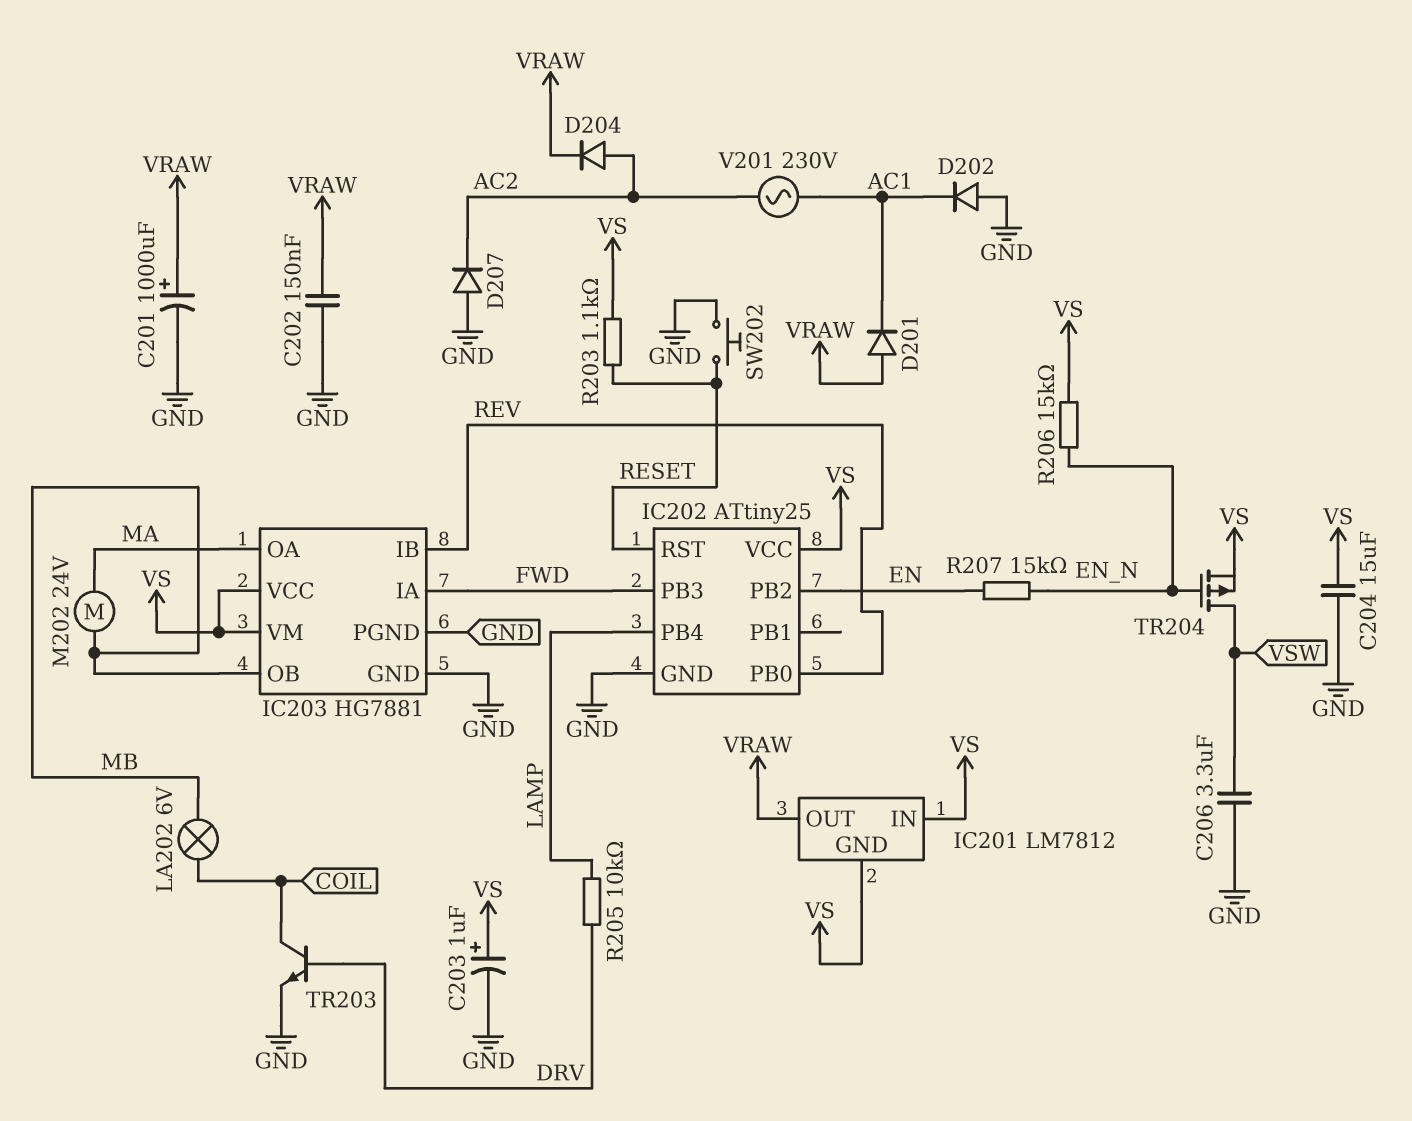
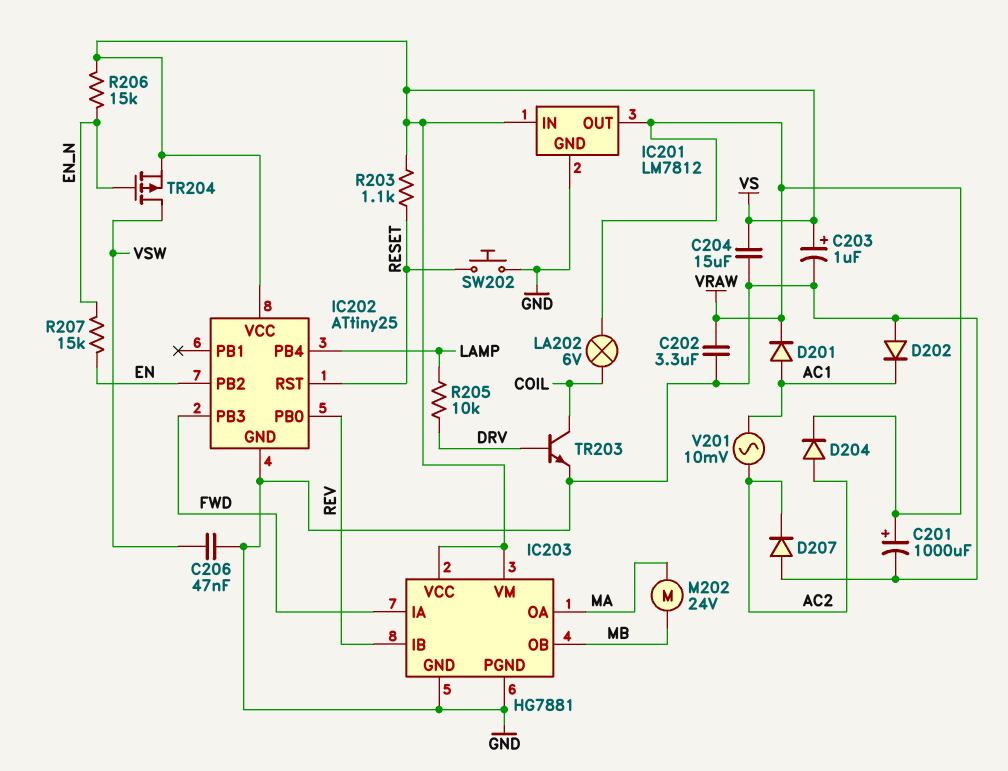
C202: 150nF (GND, VRAW) -> 3.3uF (GND, VRAW)
C206: 3.3uF (GND, VSW) -> 47nF (GND, VSW)
D201: diode (A VRAW, K AC1) -> diode (A AC1, K VRAW)
IC201 pin GND: VS -> GND
LA202: lamp 6V (COIL, MB) -> lamp 6V (COIL, VRAW)
V201: AC 230V (AC1, AC2) -> AC 10mV (AC1, AC2)

